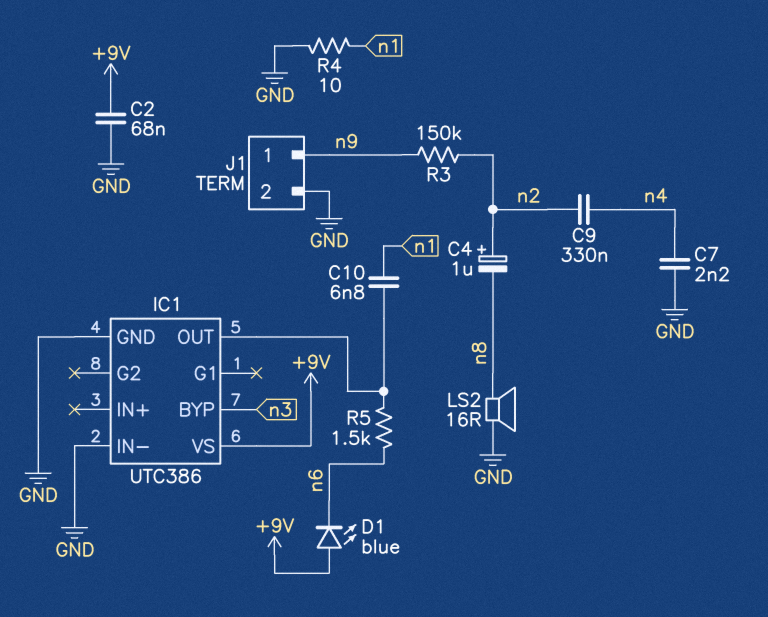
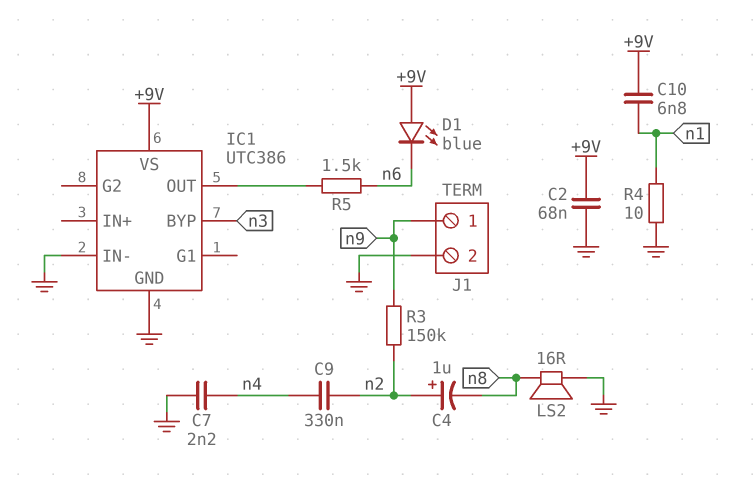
C10: 6.8nF (IC1/OUT, n1) -> 6.8nF (+9V, n1)

